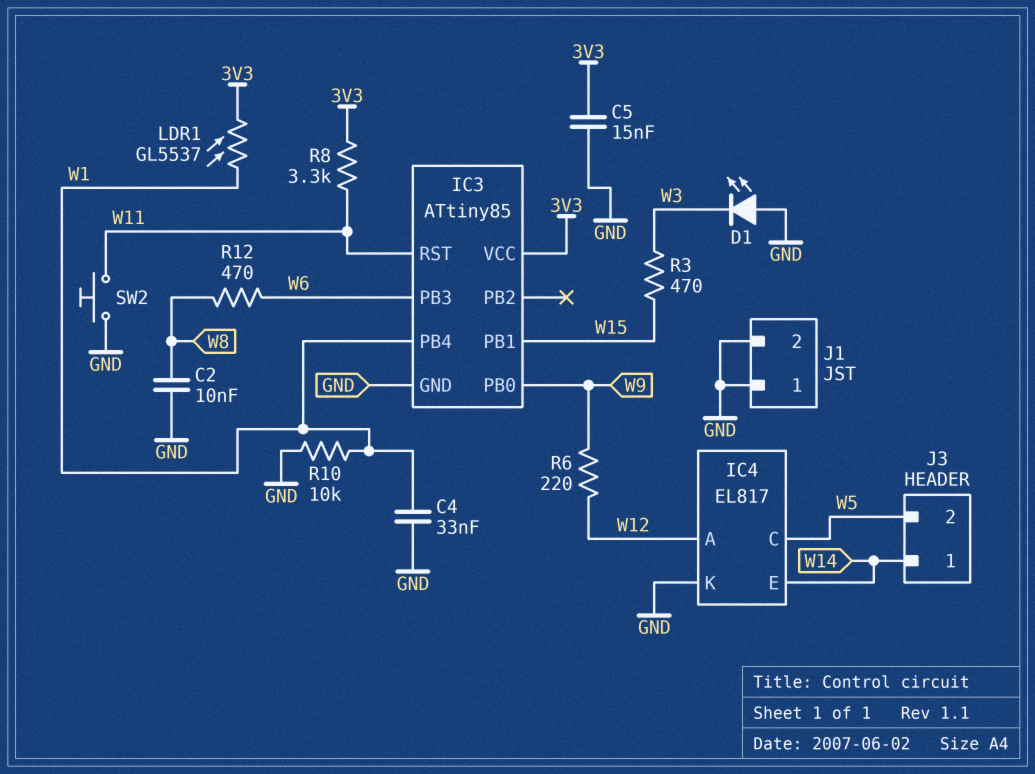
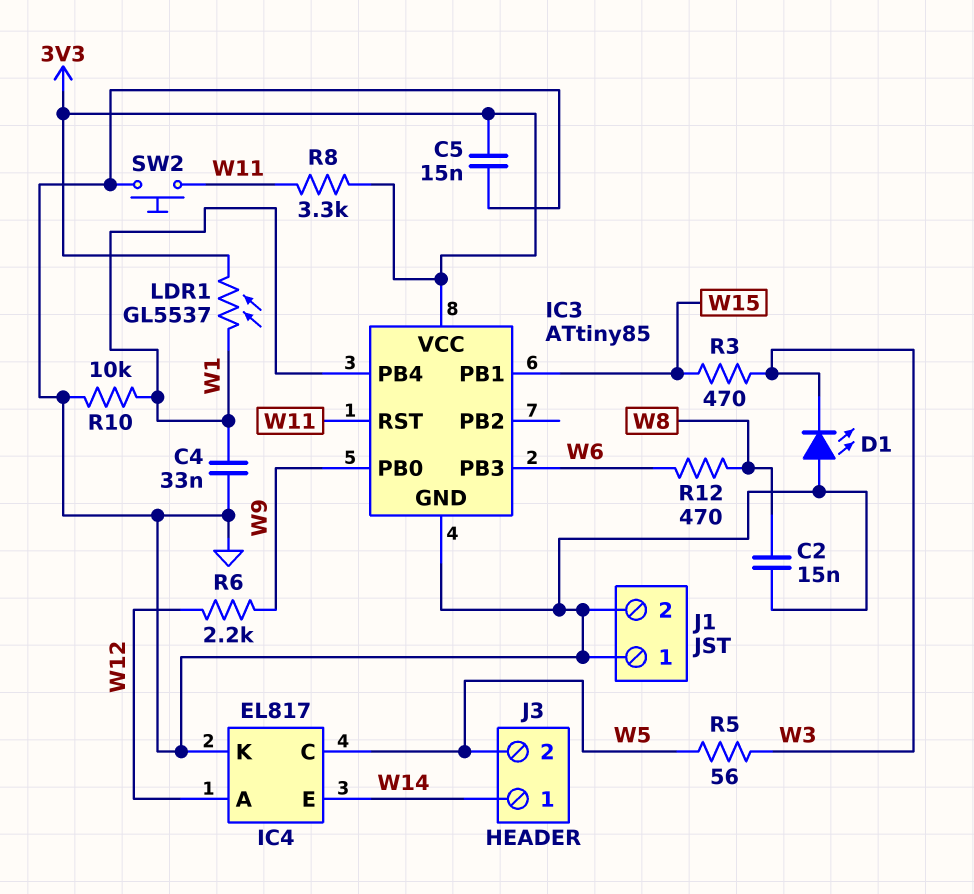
C2: 10nF (GND, W8) -> 15nF (GND, W8)
R5: none -> 56 (W3, W5)
R6: 220 (W9, W12) -> 2.2k (W9, W12)

